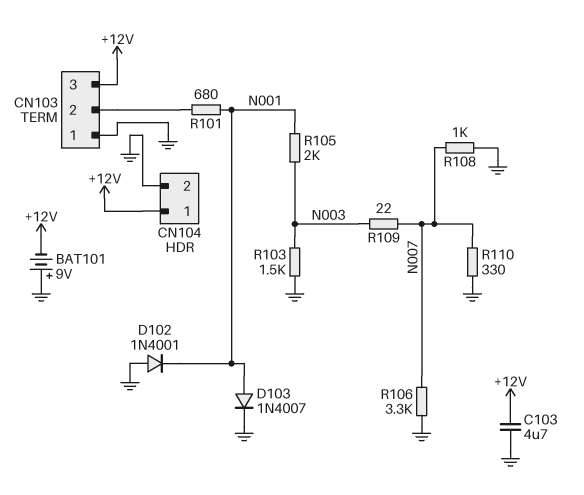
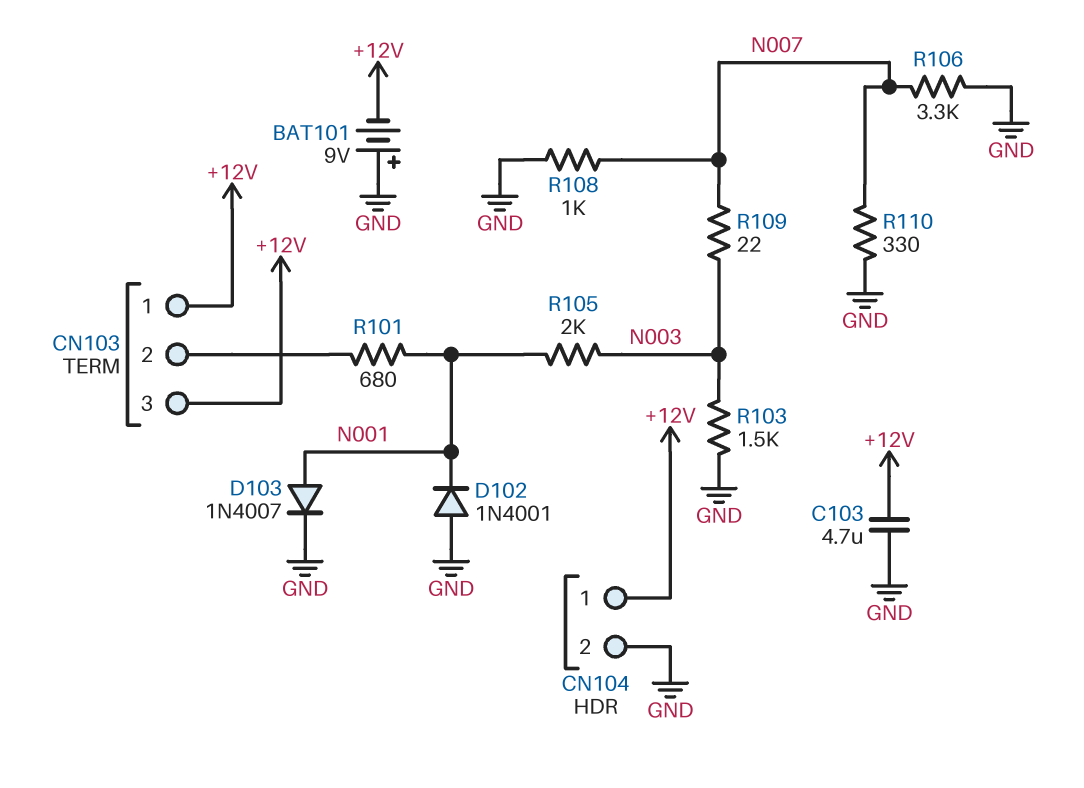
CN103 pin 1: GND -> +12V

